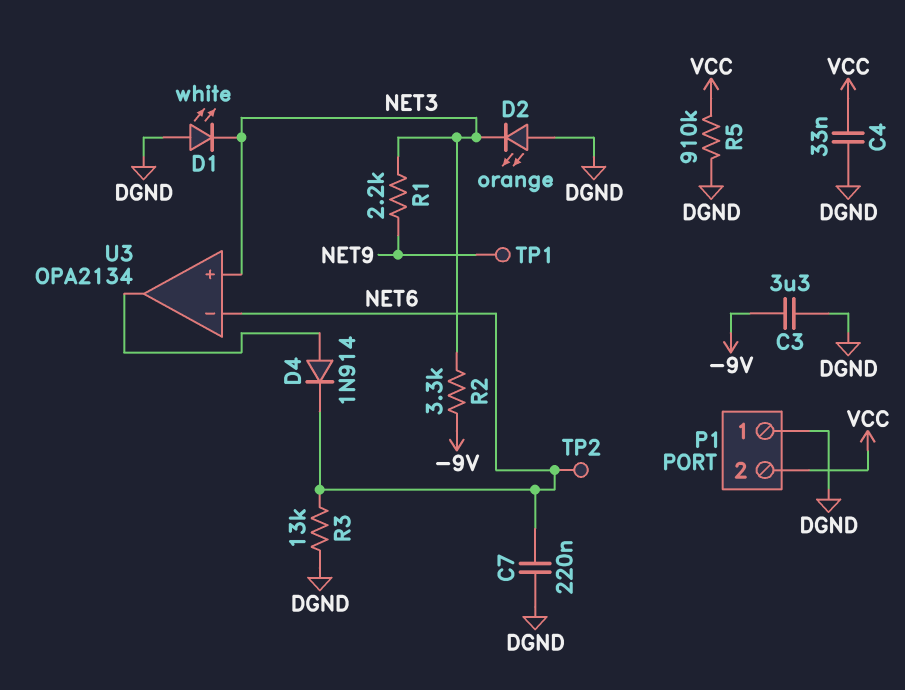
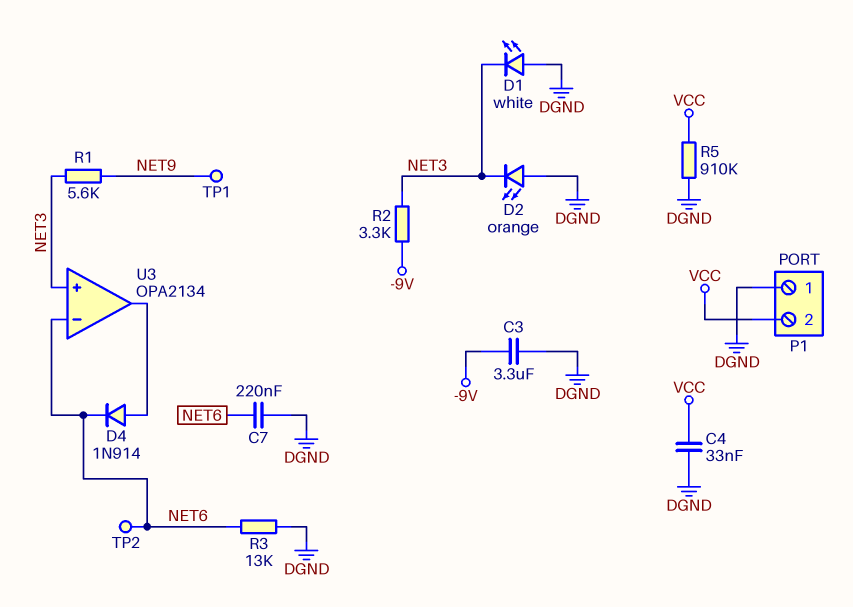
R1: 2.2k (NET3, NET9) -> 5.6k (NET3, NET9)

